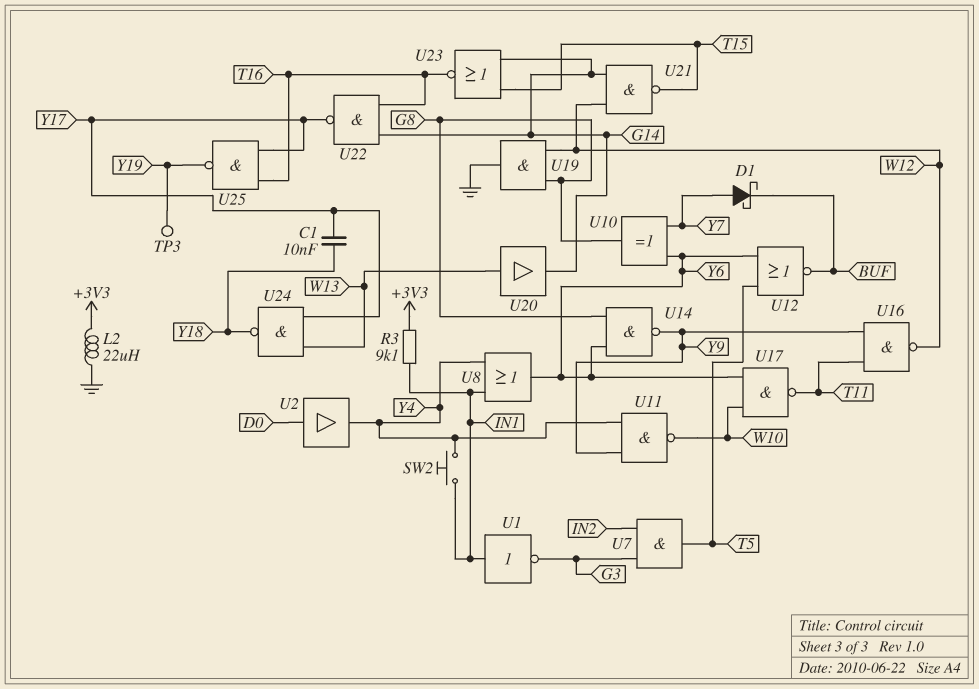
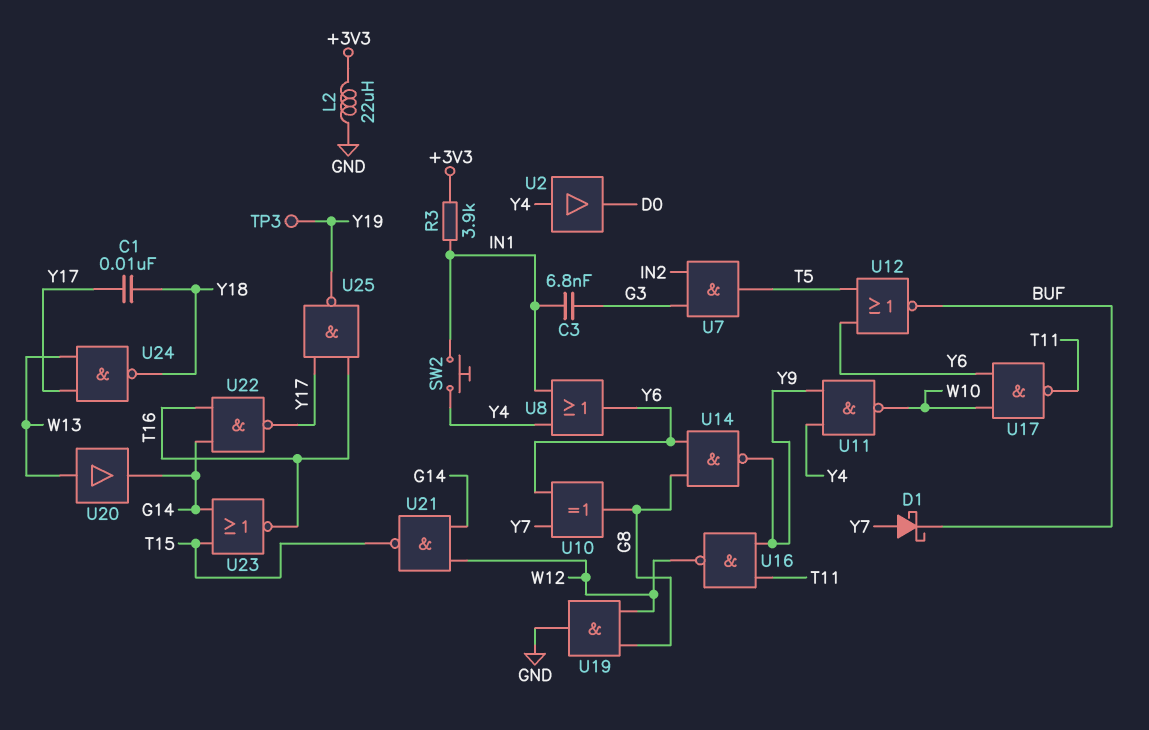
C3: none -> 6.8nF (G3, IN1)
R3: 9.1k (+3V3, IN1) -> 3.9k (+3V3, IN1)
U1: NOT (in IN1, out G3) -> none
U2: buffer (in D0, out Y4) -> buffer (in Y4, out D0)

